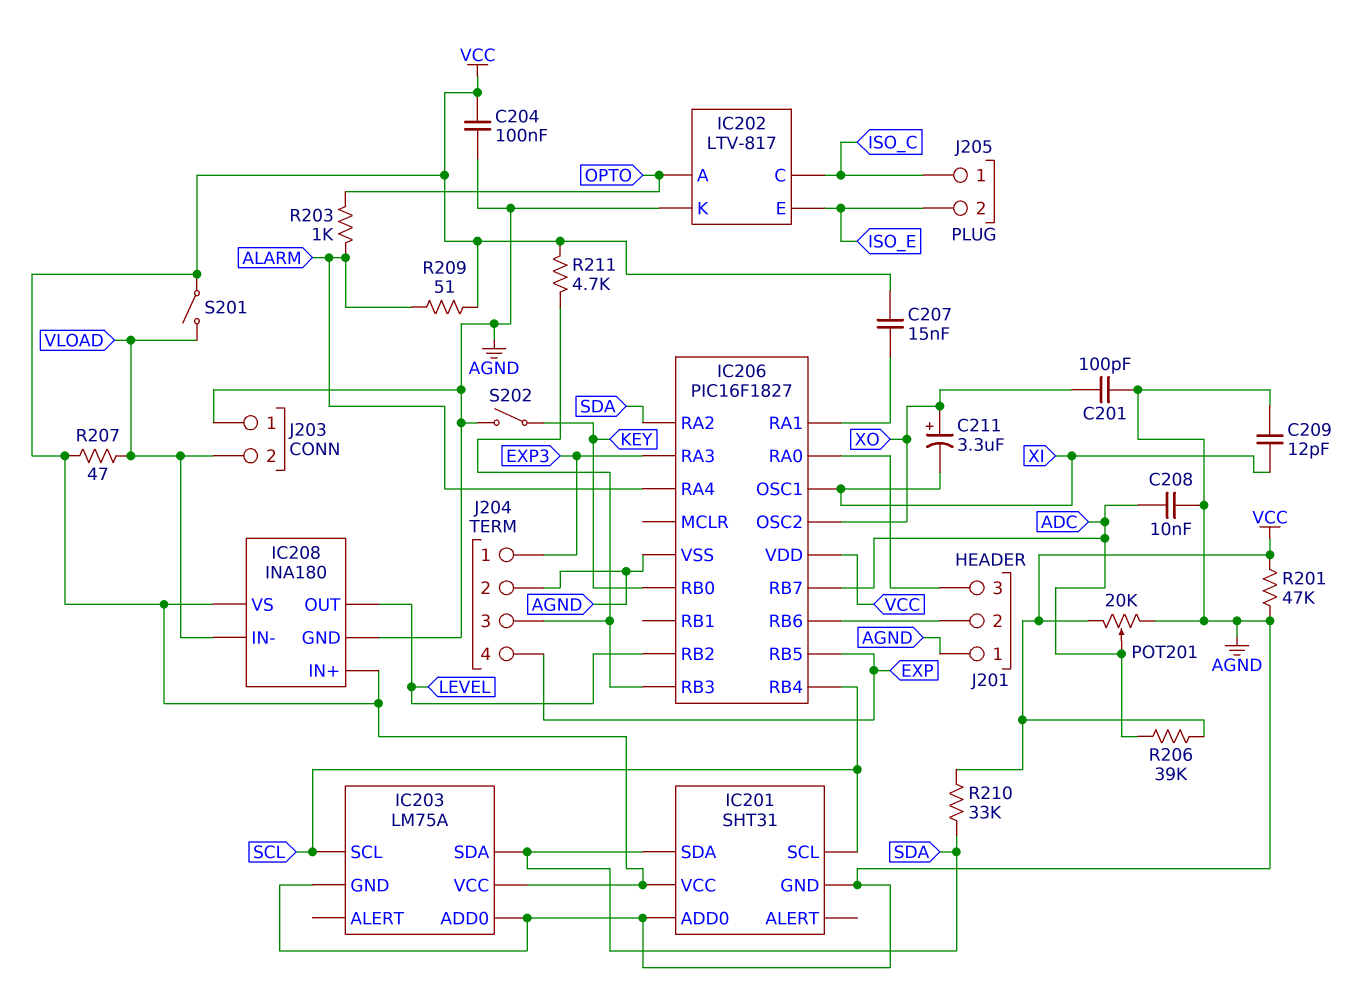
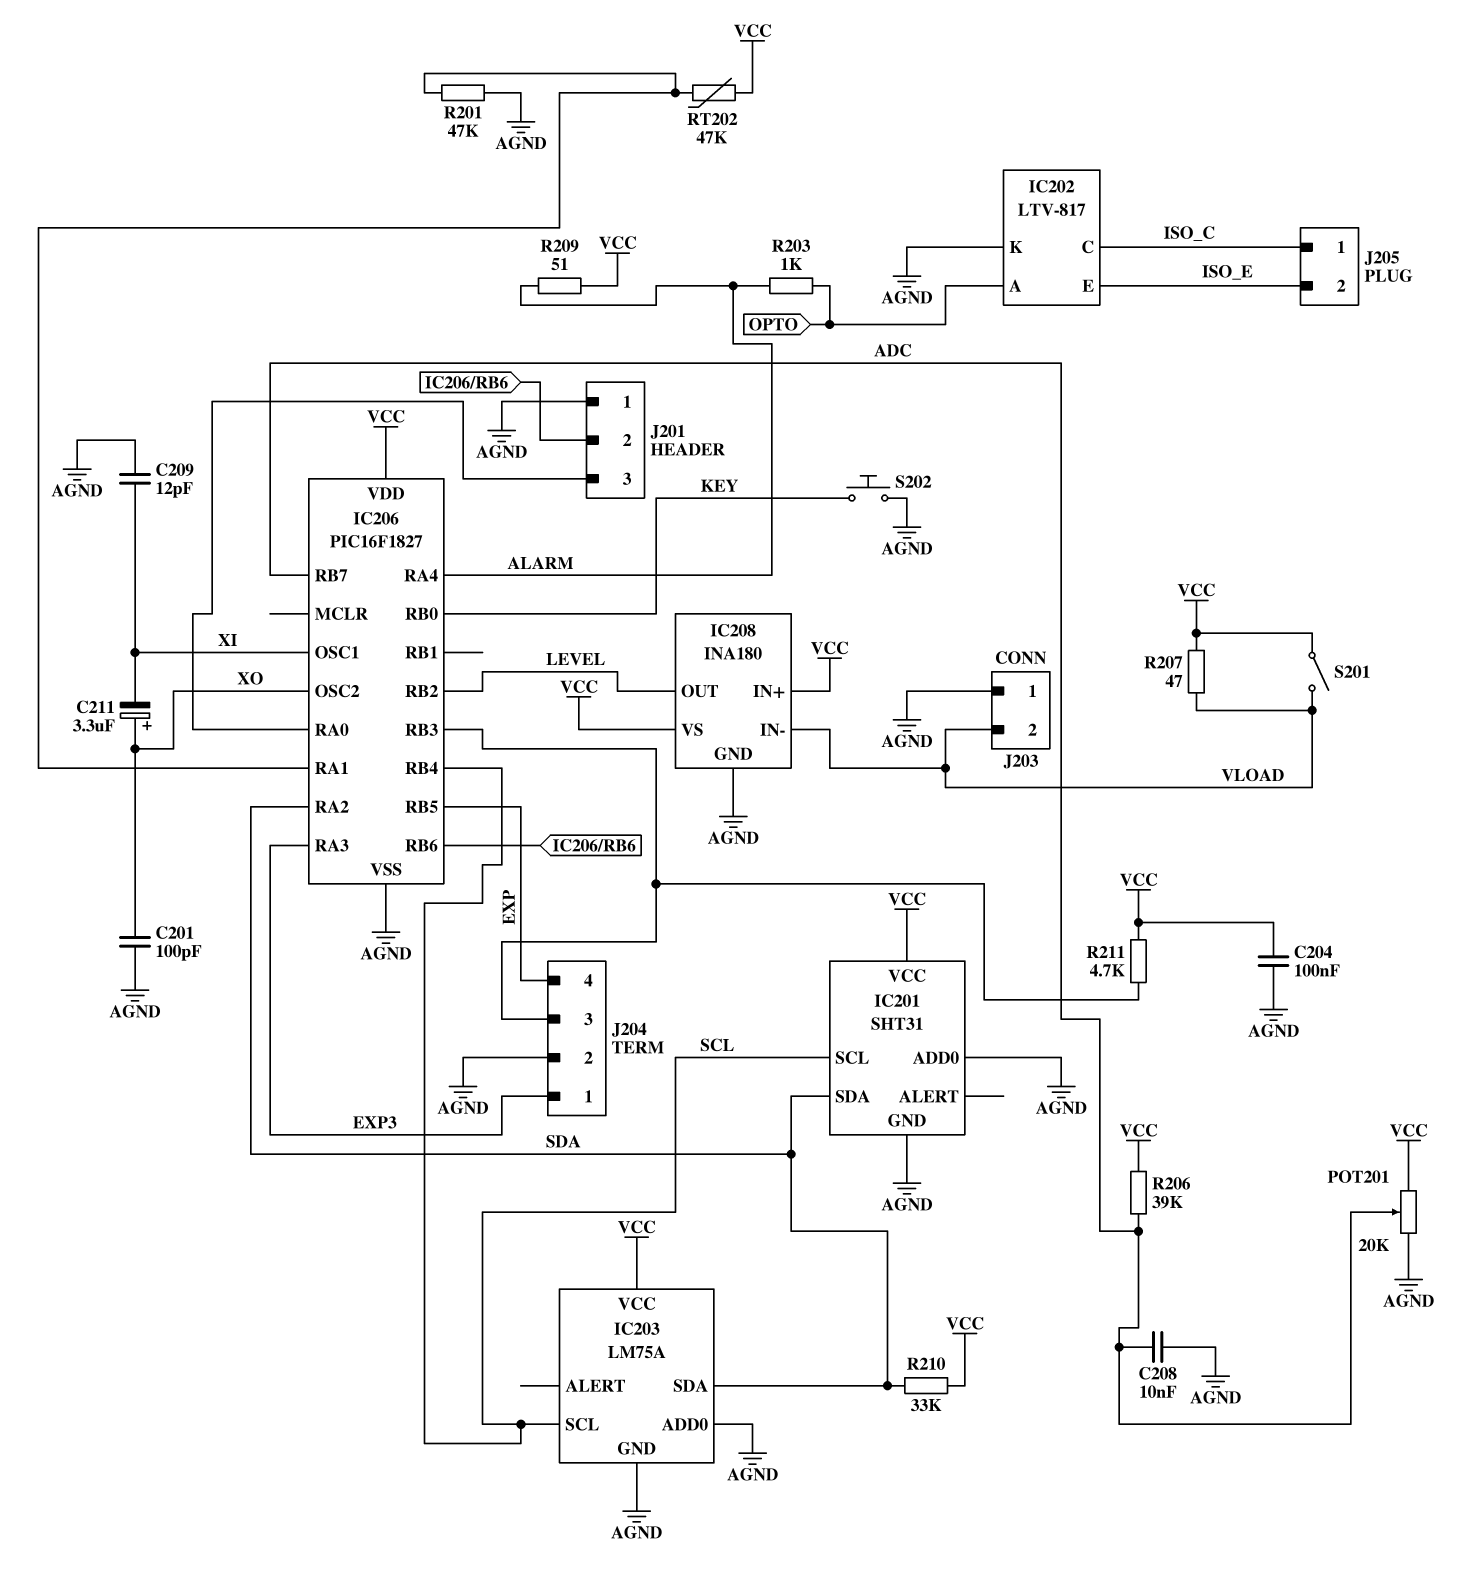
C207: 15nF (IC206/RA1, VCC) -> none
R201: 47k (AGND, VCC) -> 47k (AGND, IC206/RA1)
RT202: none -> 47k (IC206/RA1, VCC)
S202: switch (AGND, KEY) -> button (AGND, KEY)

